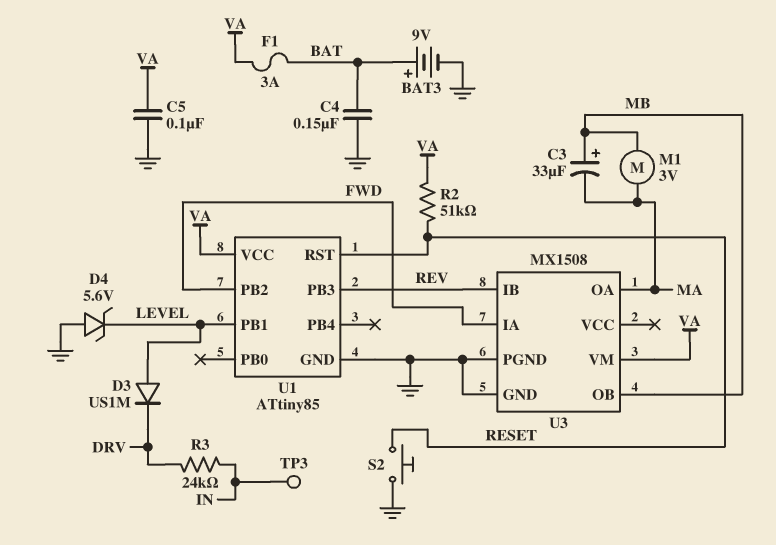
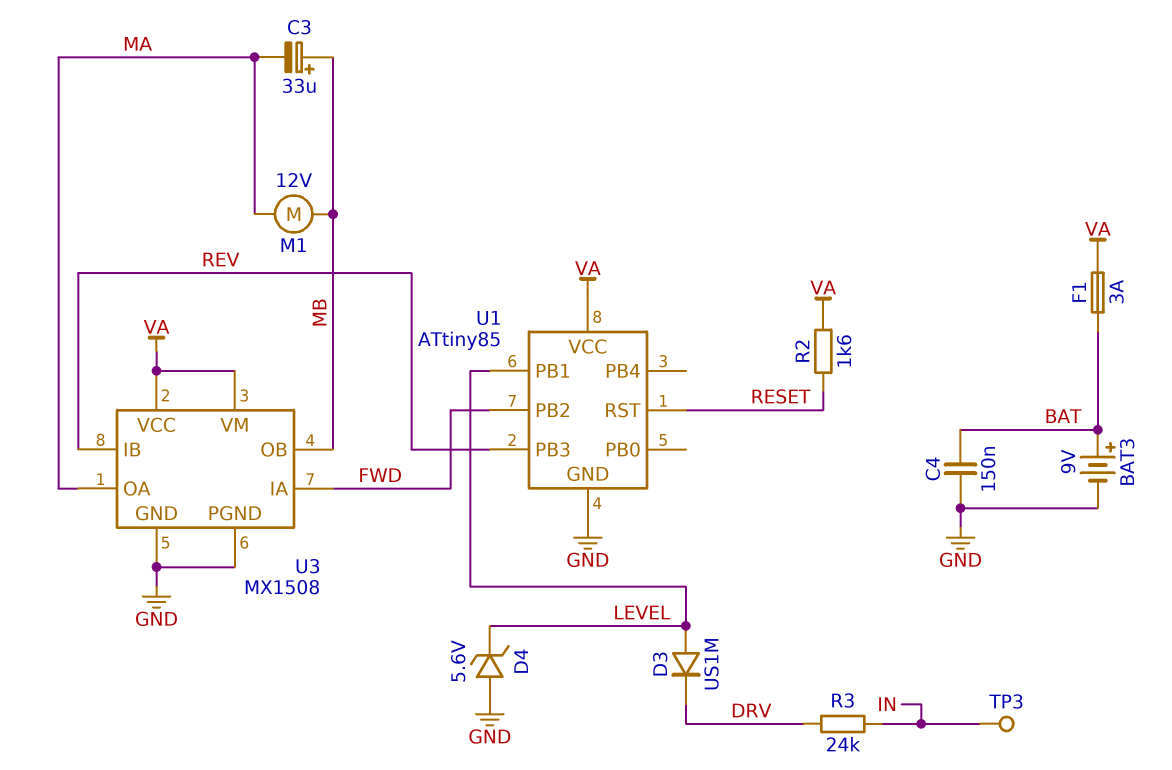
C5: 100nF (GND, VA) -> none
M1: motor 3V (MA, MB) -> motor 12V (MA, MB)
R2: 51k (RESET, VA) -> 1.6k (RESET, VA)
S2: button (GND, RESET) -> none
U3 pin VCC: none -> VA

